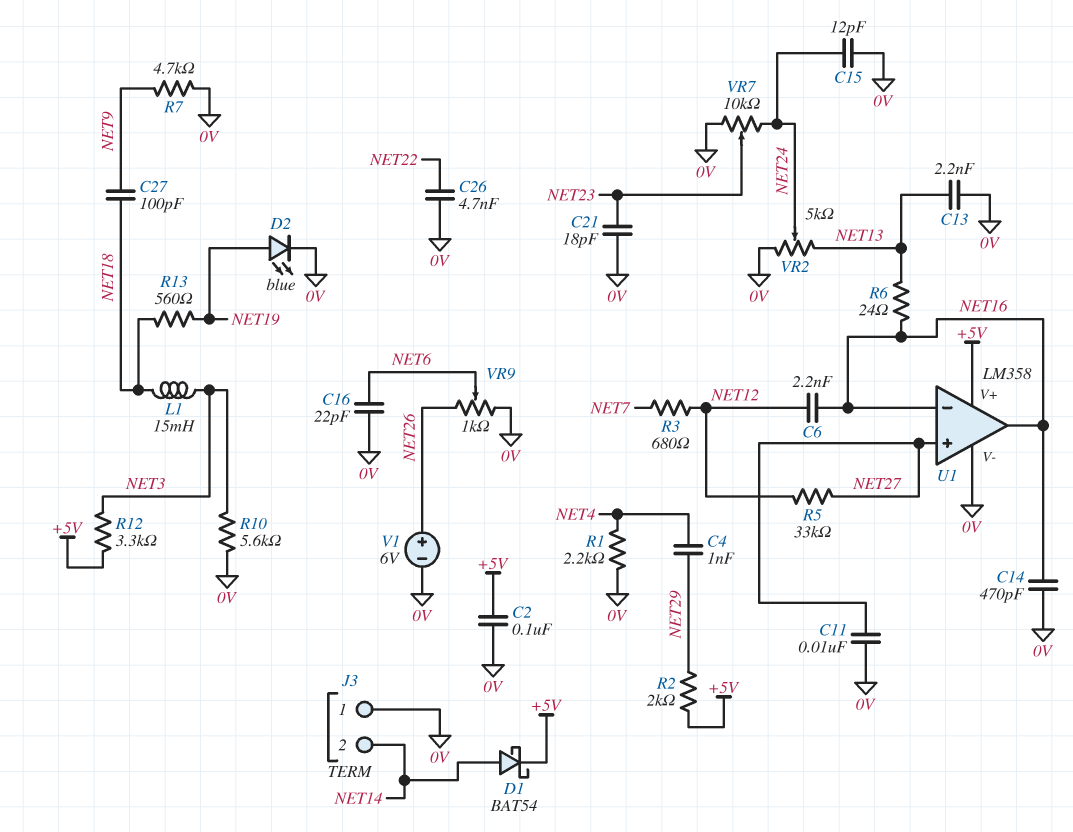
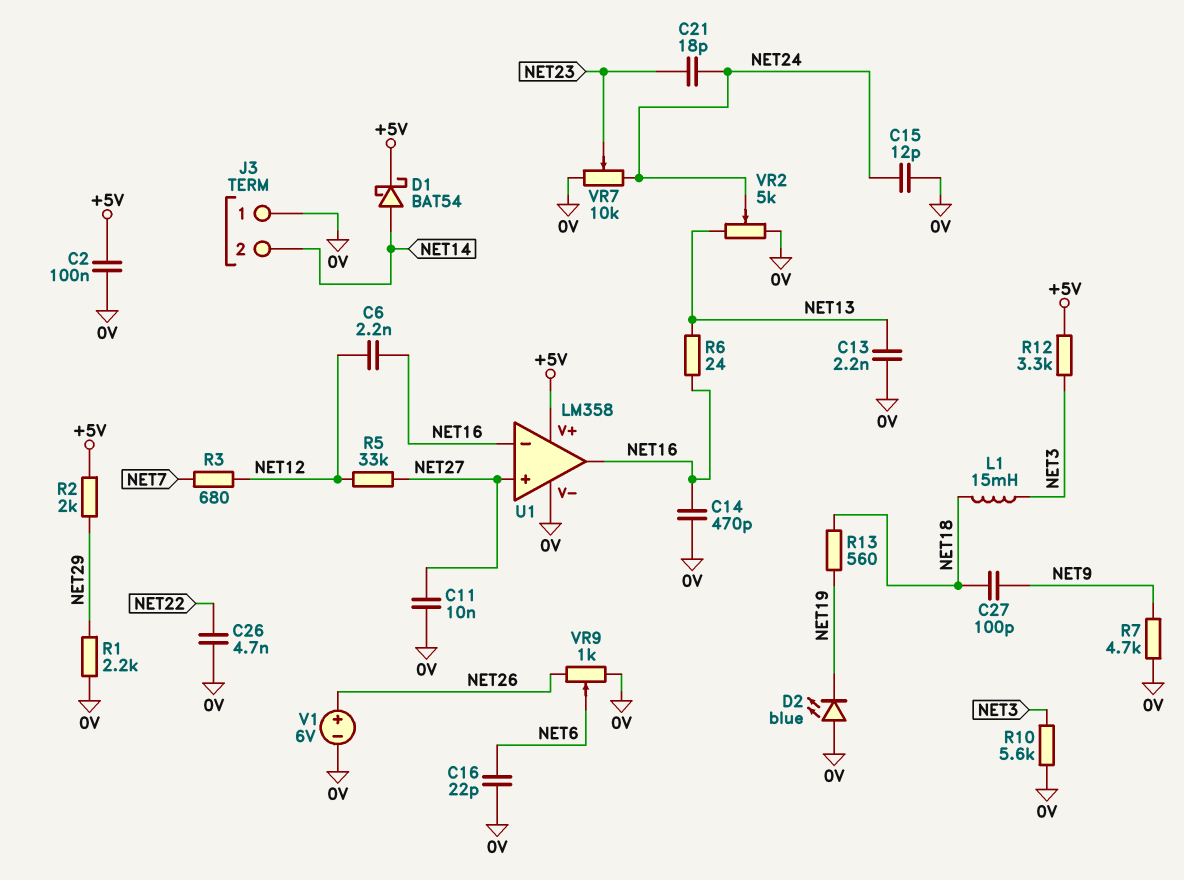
C4: 1nF (NET4, NET29) -> none
C21: 18pF (0V, NET23) -> 18pF (NET23, NET24)
D2: LED blue (A NET19, K 0V) -> LED blue (A 0V, K NET19)
R1: 2.2k (0V, NET4) -> 2.2k (0V, NET29)

